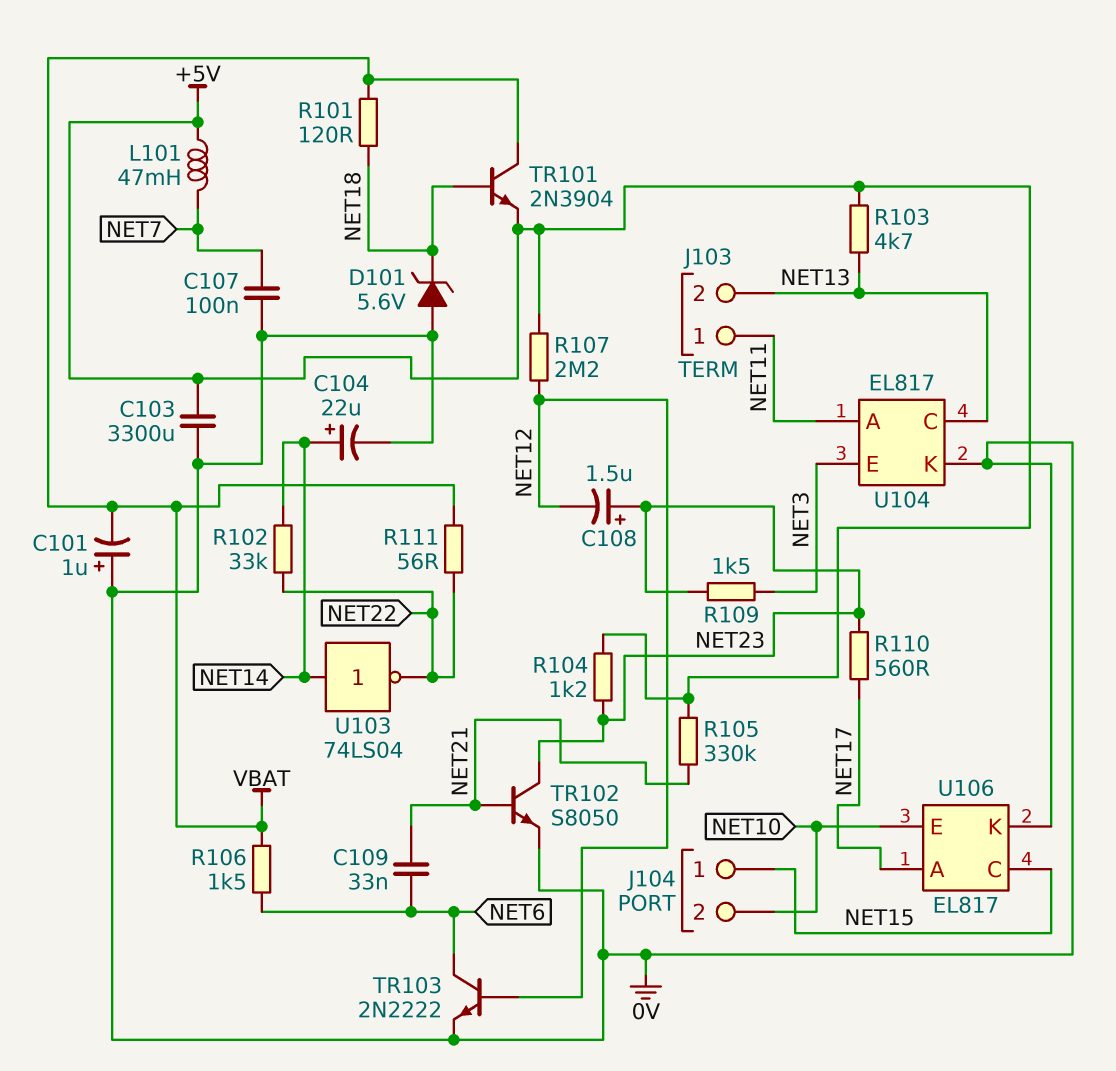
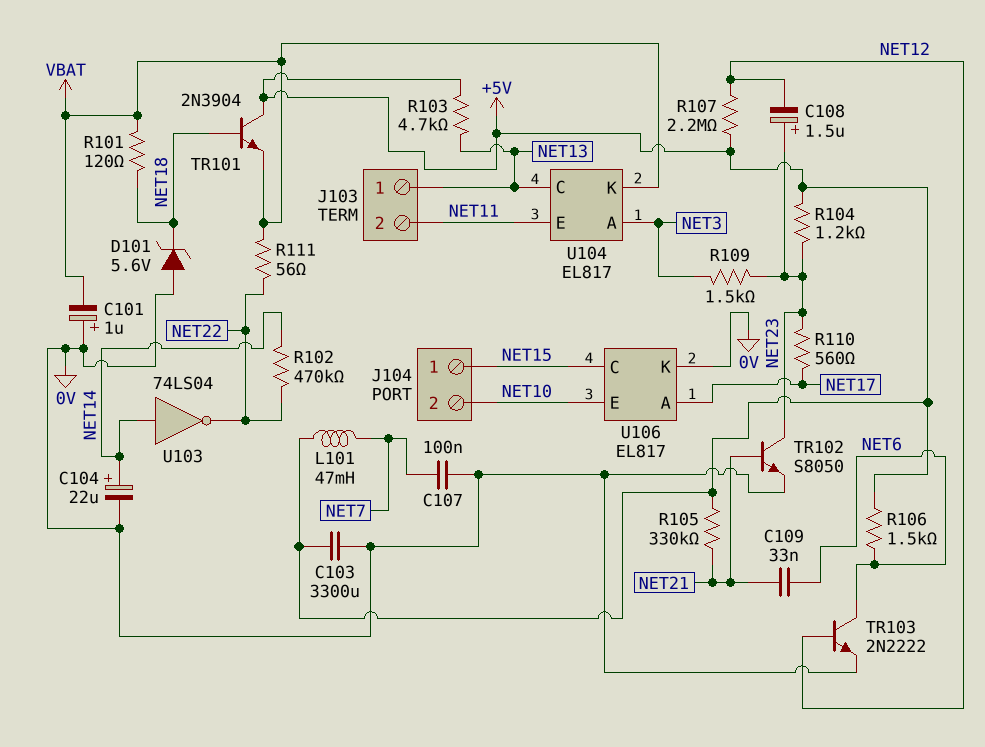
J103 pin 1: NET11 -> NET13
J103 pin 2: NET13 -> NET11
R102: 33k (NET14, NET22) -> 470k (NET14, NET22)
R106: 1.5k (NET6, VBAT) -> 1.5k (+5V, NET6)
TR101: NPN 2N3904 (B NET18, C VBAT, E +5V) -> NPN 2N3904 (B NET18, C +5V, E VBAT)
U104 pin A: NET11 -> NET3
U104 pin E: NET3 -> NET11
U104 pin K: 0V -> VBAT

